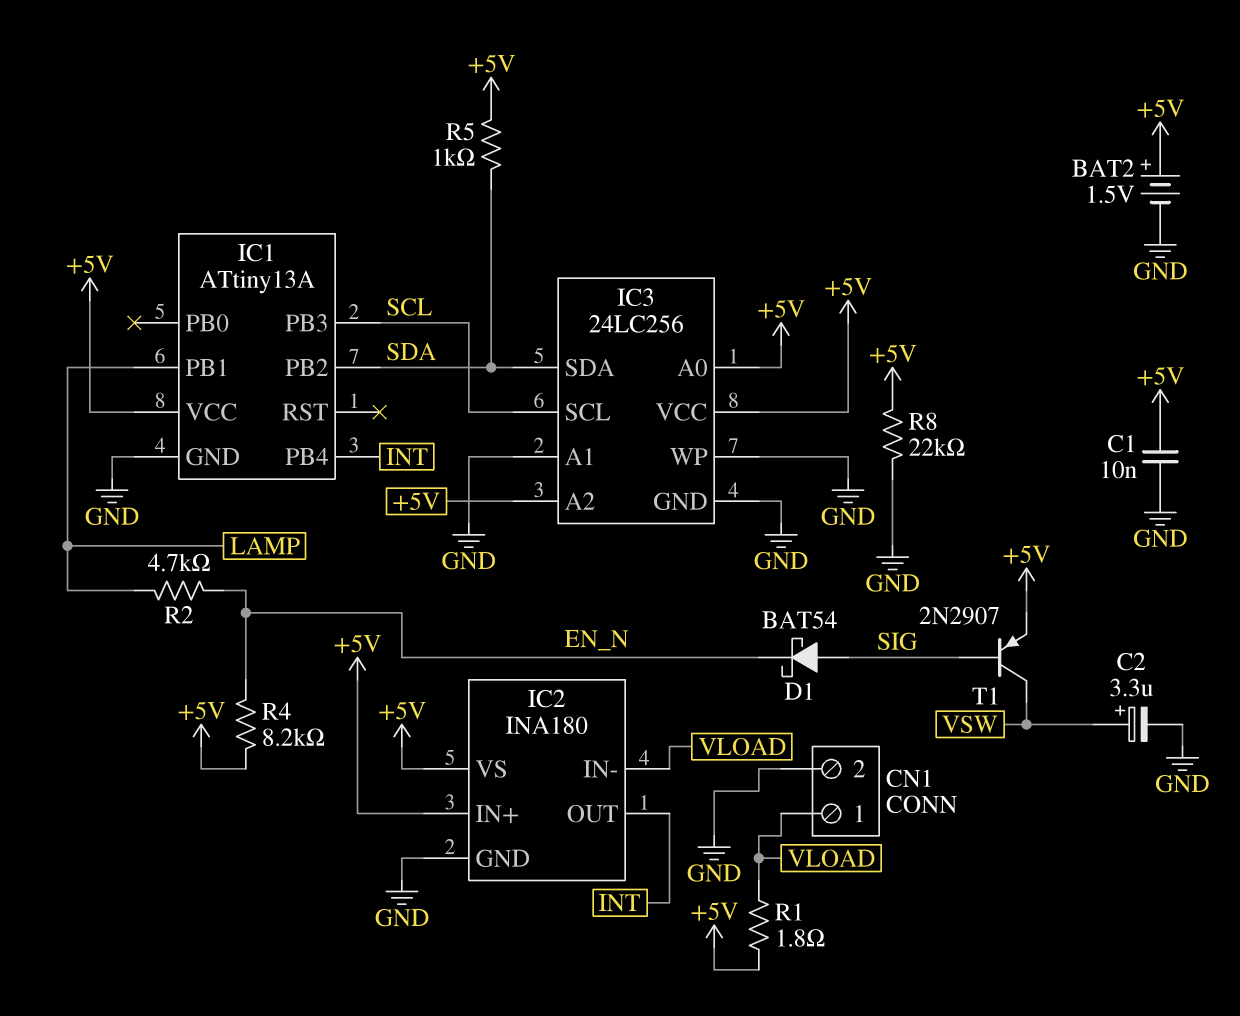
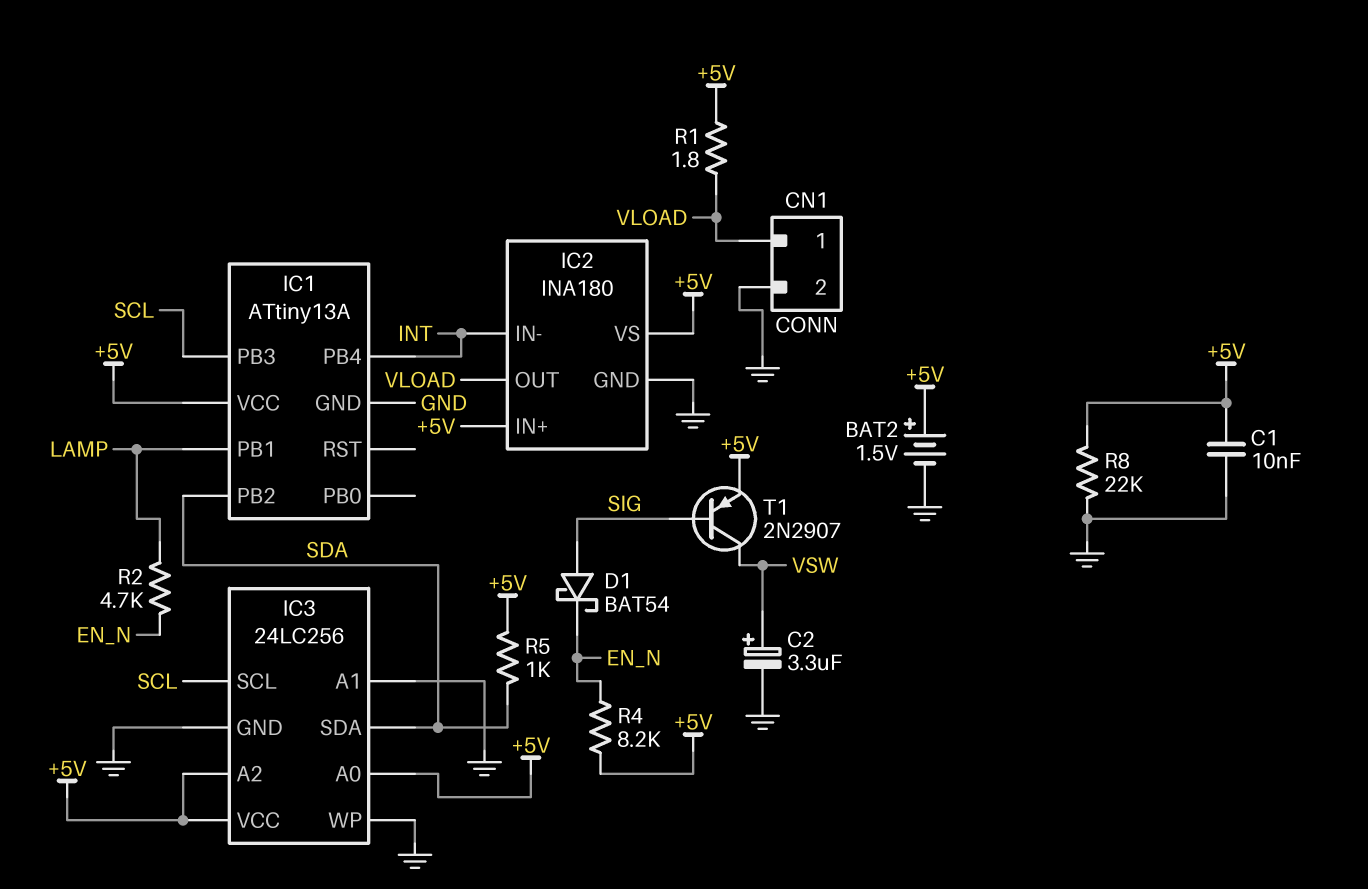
IC2 pin IN-: VLOAD -> INT
IC2 pin OUT: INT -> VLOAD

